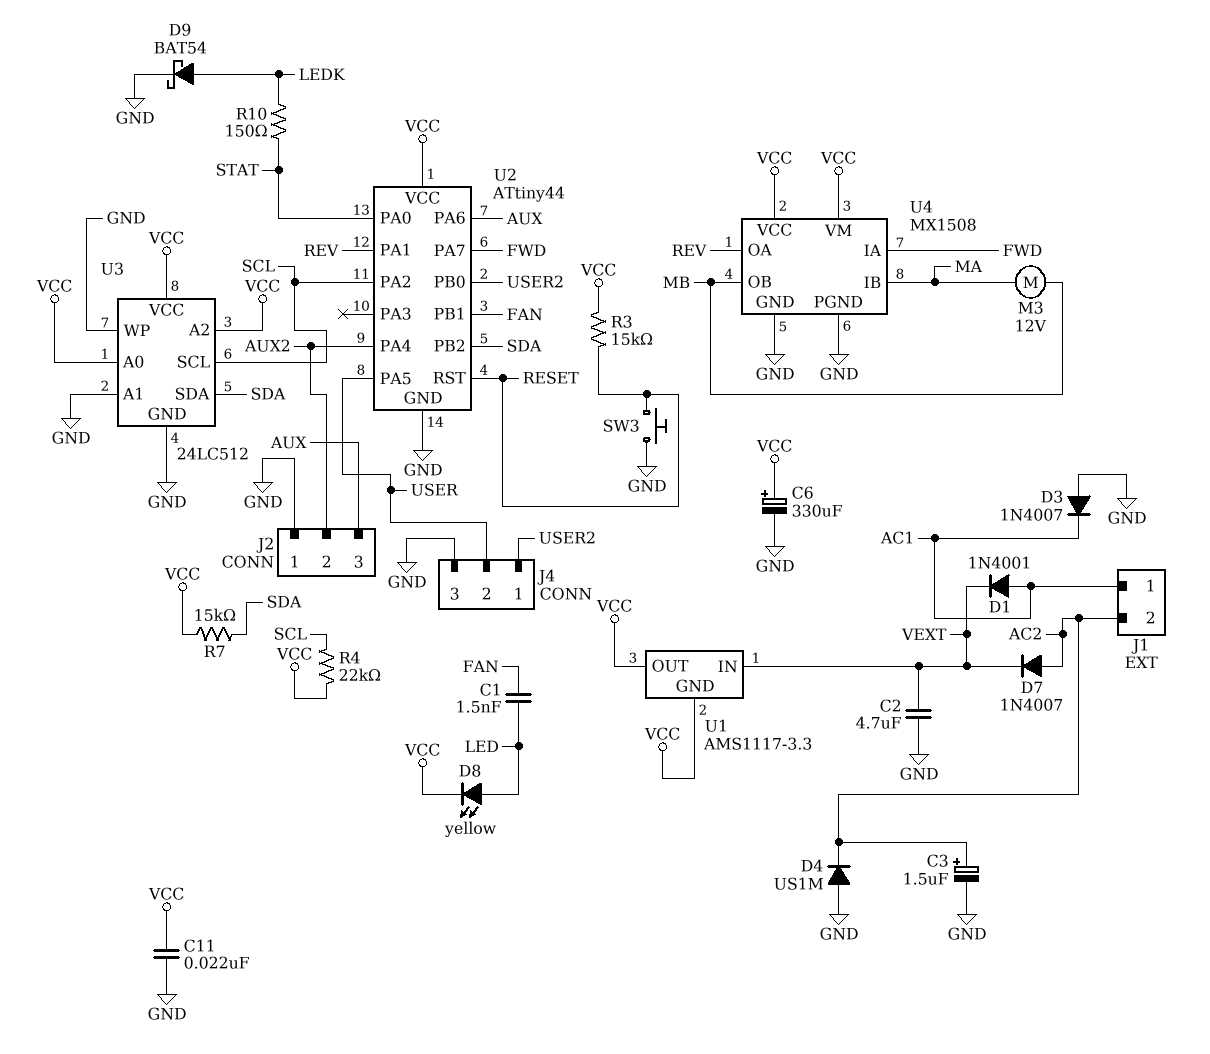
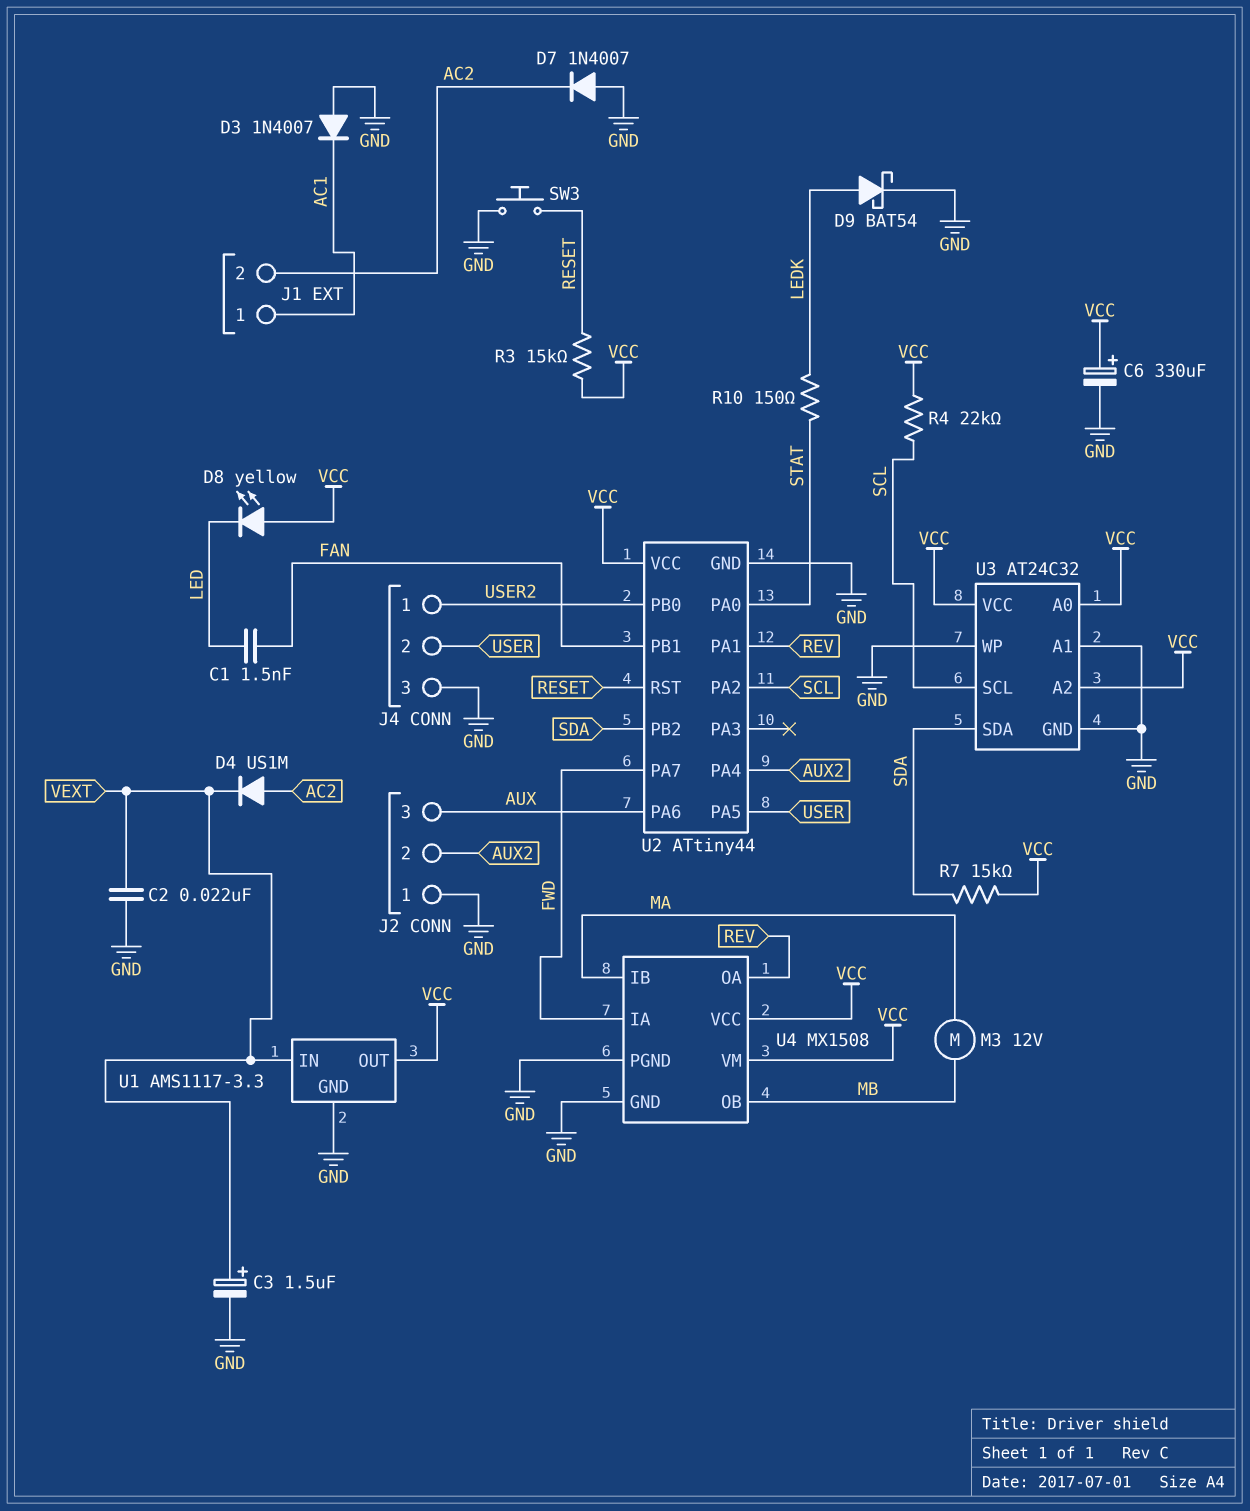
C2: 4.7uF (GND, VEXT) -> 22nF (GND, VEXT)
C3: 1.5uF (plus AC2, minus GND) -> 1.5uF (plus VEXT, minus GND)
C11: 22nF (GND, VCC) -> none
D1: diode 1N4001 (A AC1, K VEXT) -> none
D4: diode US1M (A GND, K AC2) -> diode US1M (A AC2, K VEXT)
D7: diode 1N4007 (A AC2, K VEXT) -> diode 1N4007 (A GND, K AC2)
D8: LED yellow (A LED, K VCC) -> LED yellow (A VCC, K LED)
U1 pin GND: VCC -> GND
U3: 24LC512 -> AT24C32

